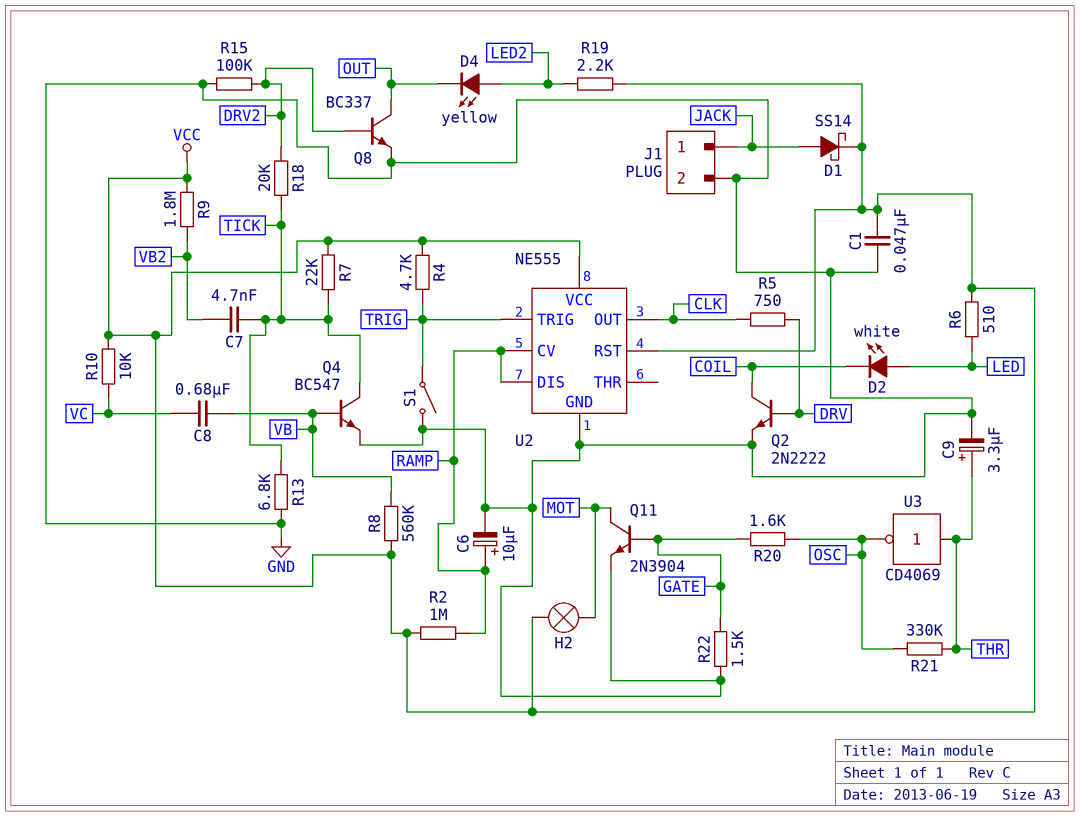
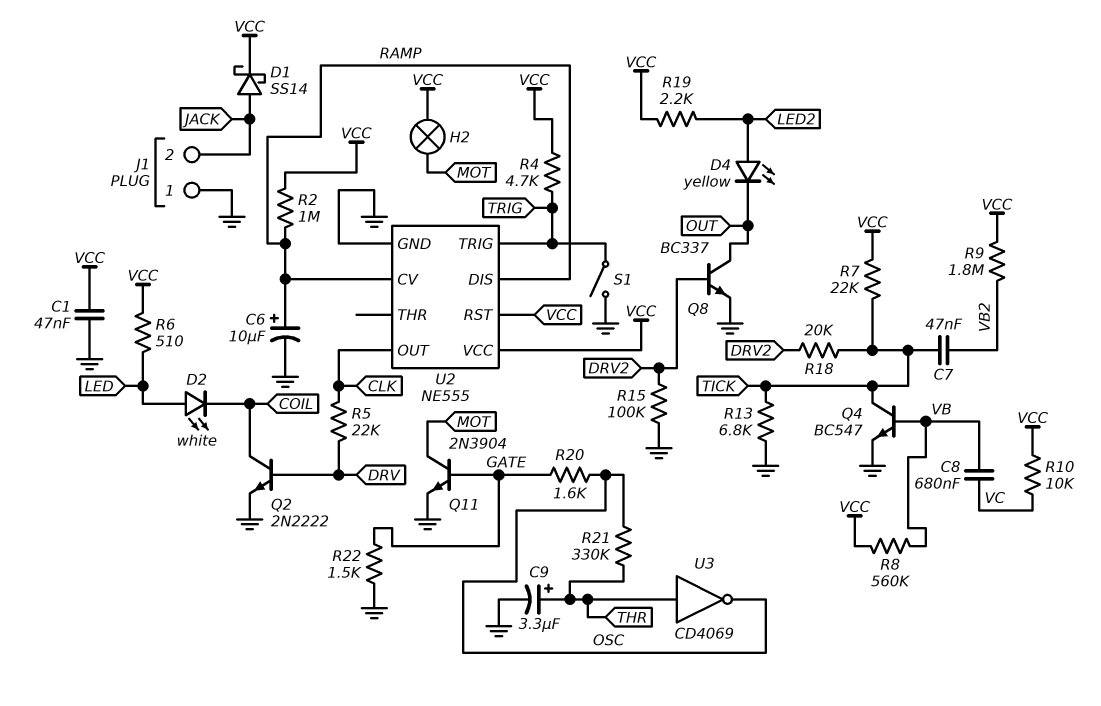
C7: 4.7nF (TICK, VB2) -> 47nF (TICK, VB2)
J1 pin 1: JACK -> GND
J1 pin 2: GND -> JACK
R5: 750 (CLK, DRV) -> 22k (CLK, DRV)

